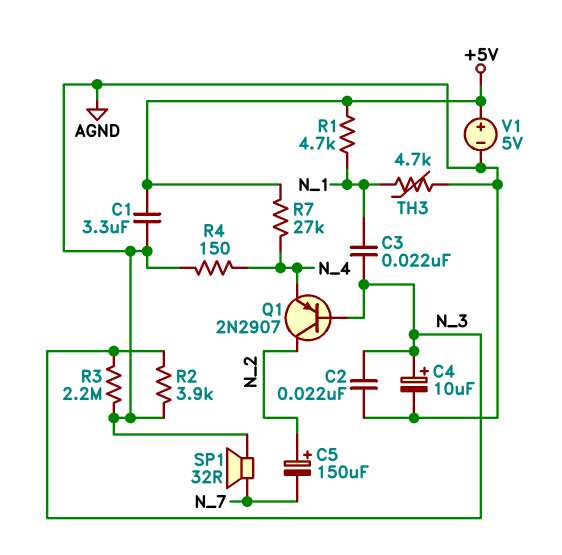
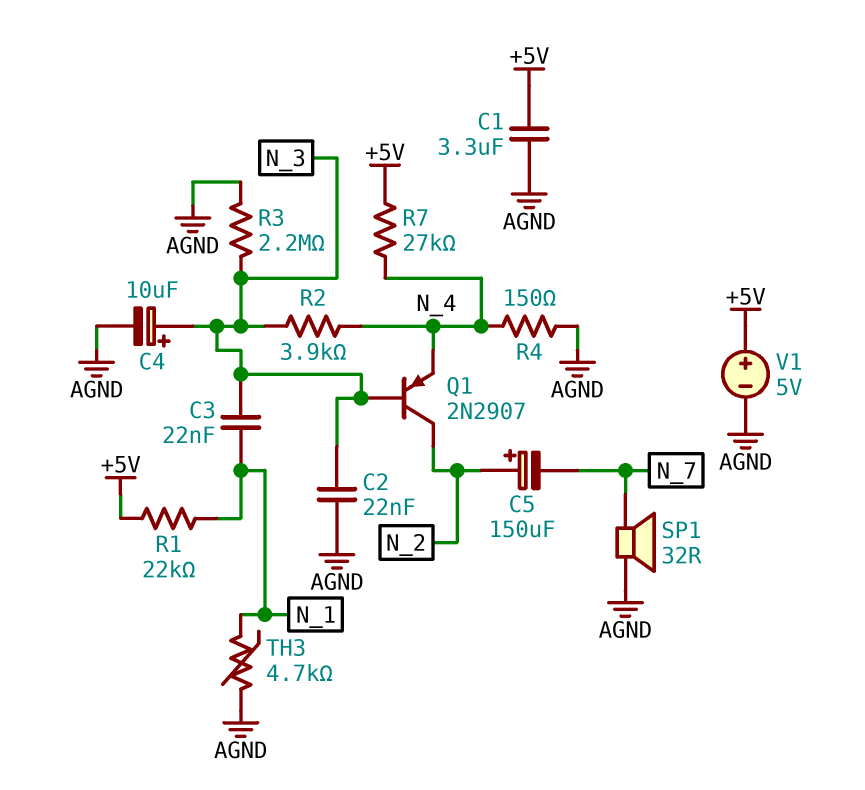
R1: 4.7k (+5V, N_1) -> 22k (+5V, N_1)
R2: 3.9k (AGND, N_3) -> 3.9k (N_3, N_4)

